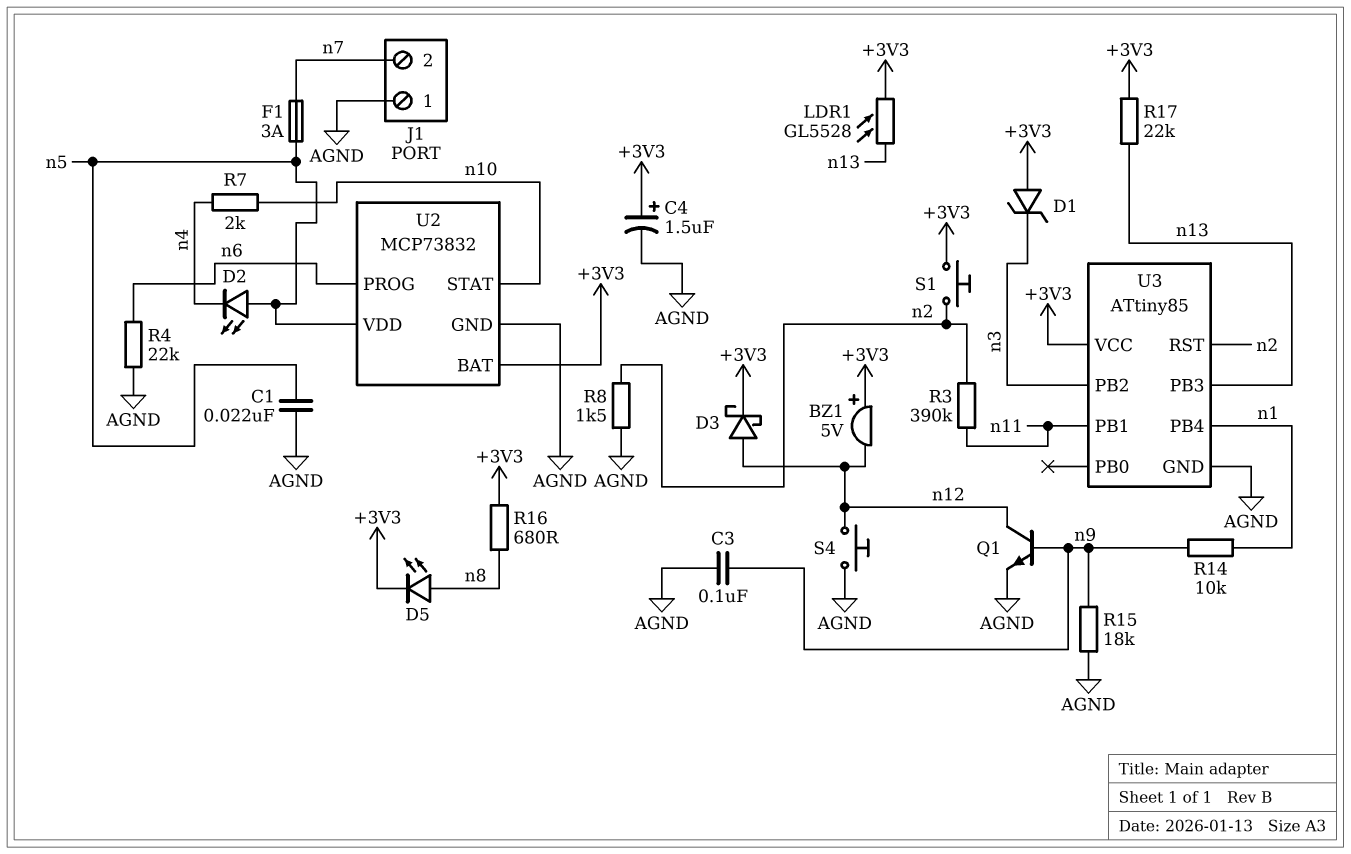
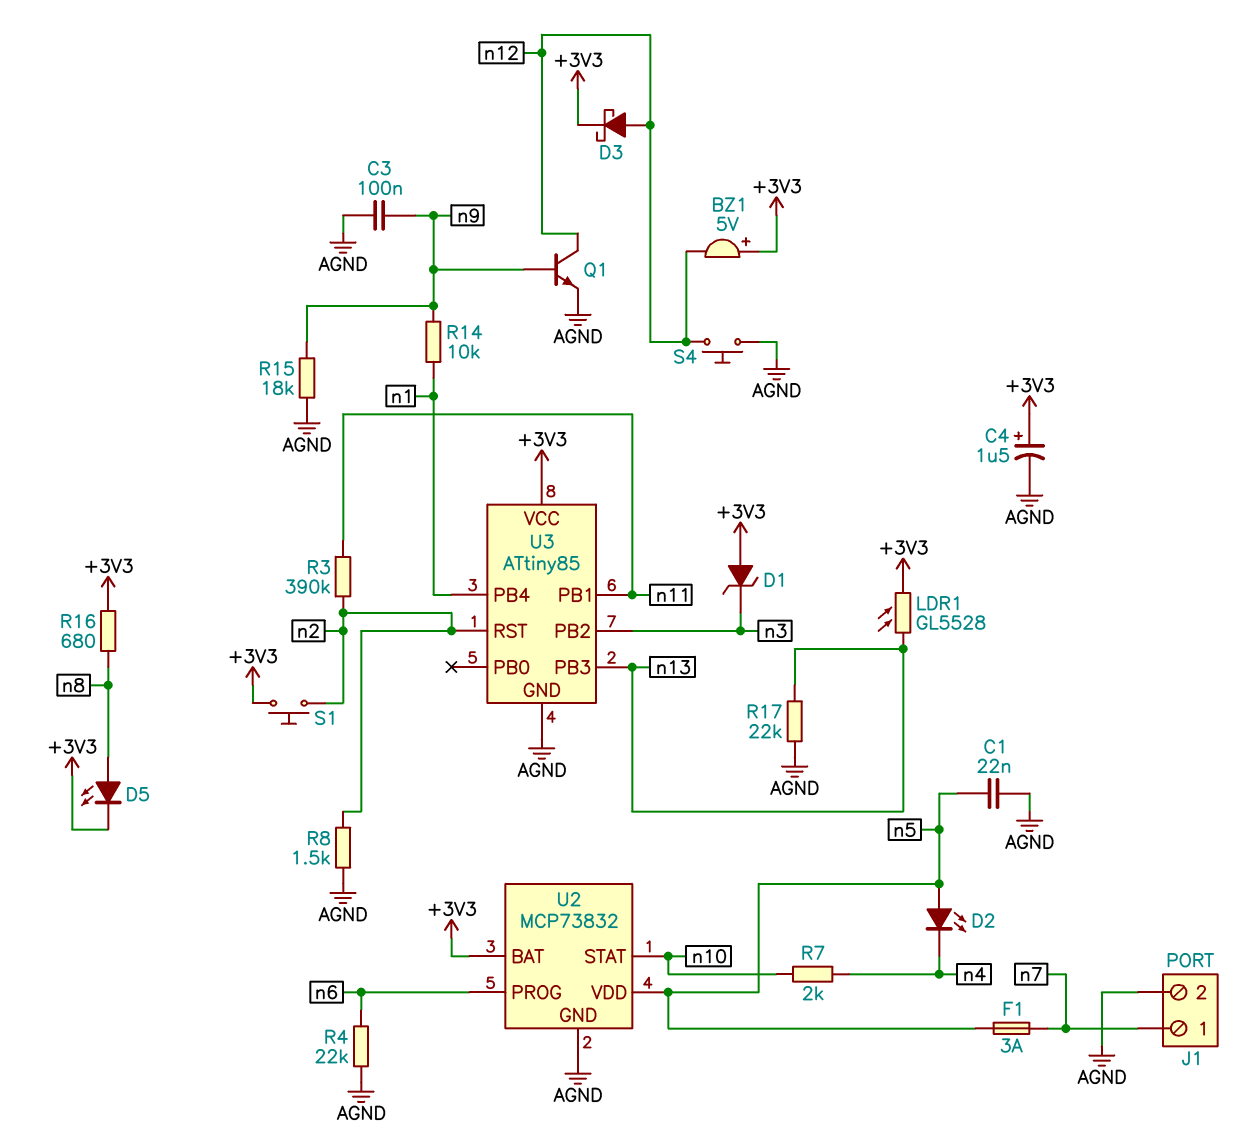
J1 pin 1: AGND -> n7
J1 pin 2: n7 -> AGND
R17: 22k (+3V3, n13) -> 22k (AGND, n13)

